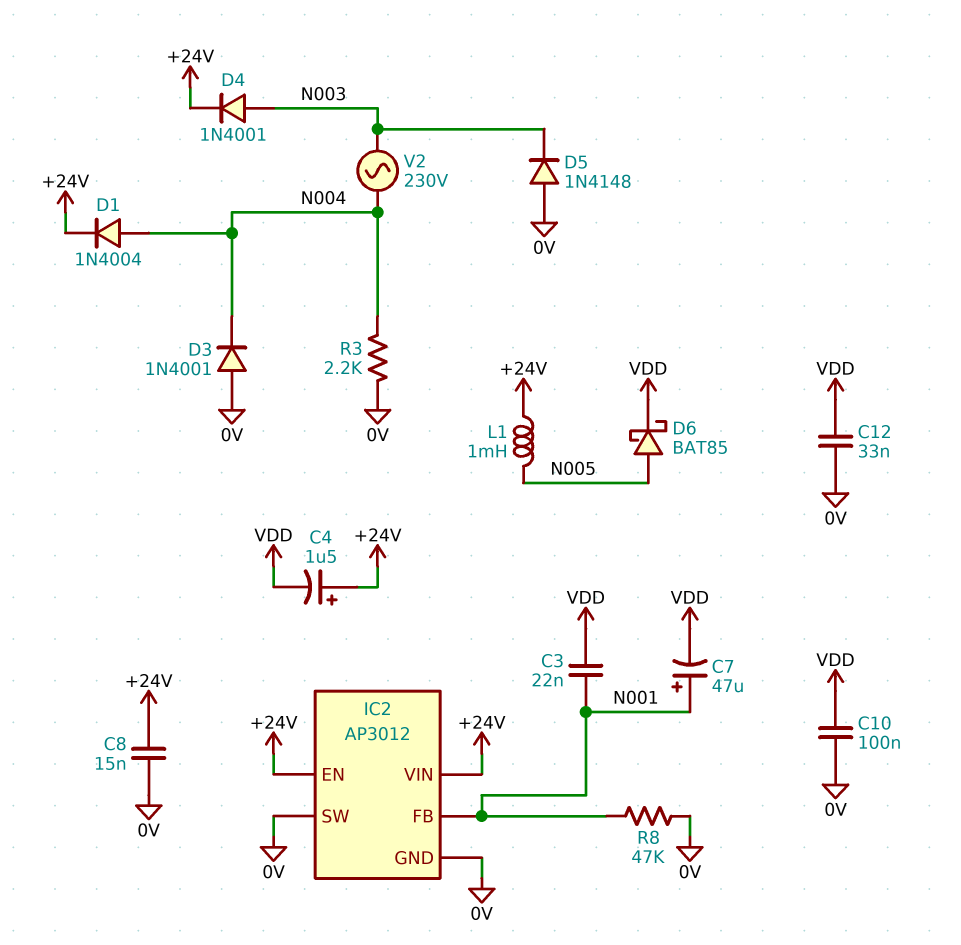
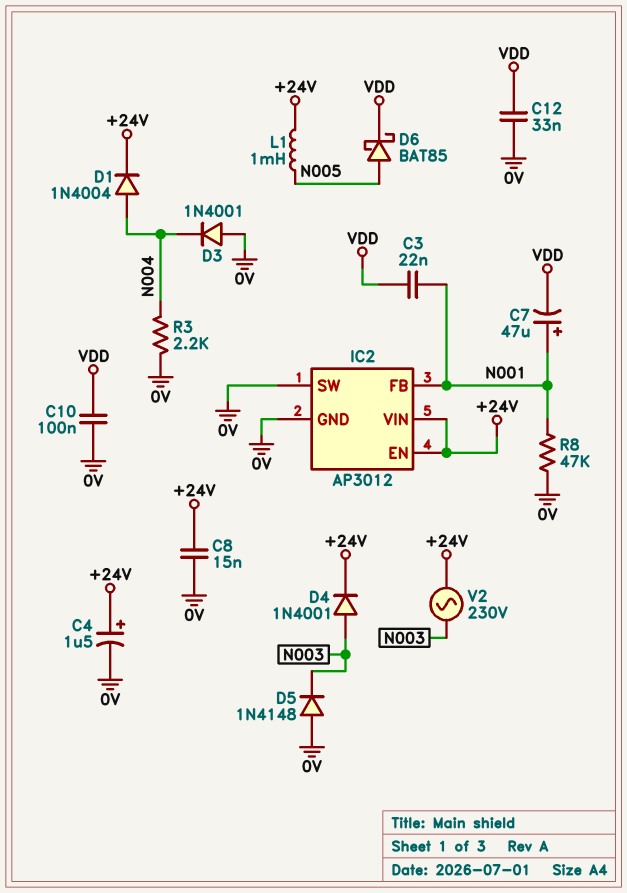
C4: 1.5uF (plus +24V, minus VDD) -> 1.5uF (plus +24V, minus 0V)
V2: AC 230V (N003, N004) -> AC 230V (+24V, N003)

